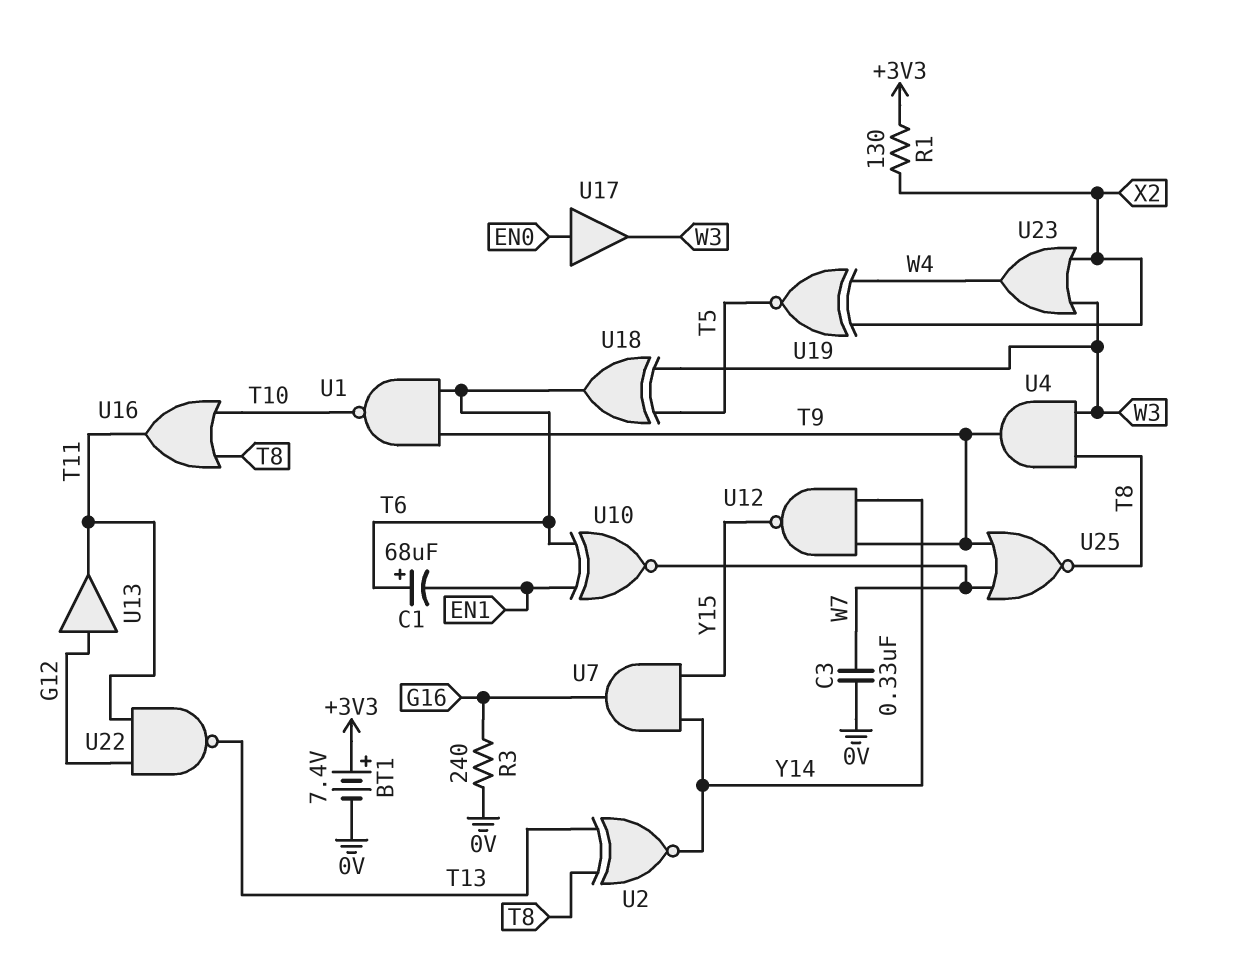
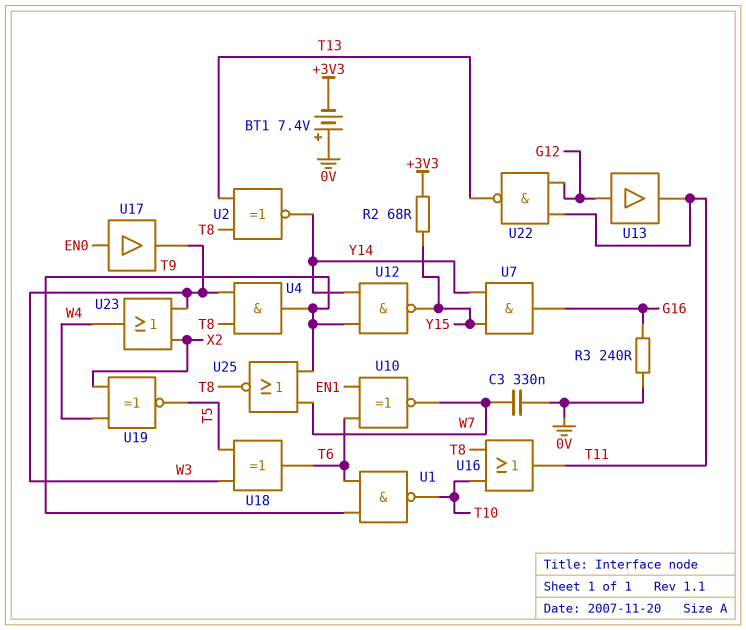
BT1: 7.4V (plus +3V3, minus 0V) -> 7.4V (plus 0V, minus +3V3)
C1: 68uF (plus T6, minus EN1) -> none
R1: 130 (+3V3, X2) -> none
R2: none -> 68 (+3V3, Y15)

